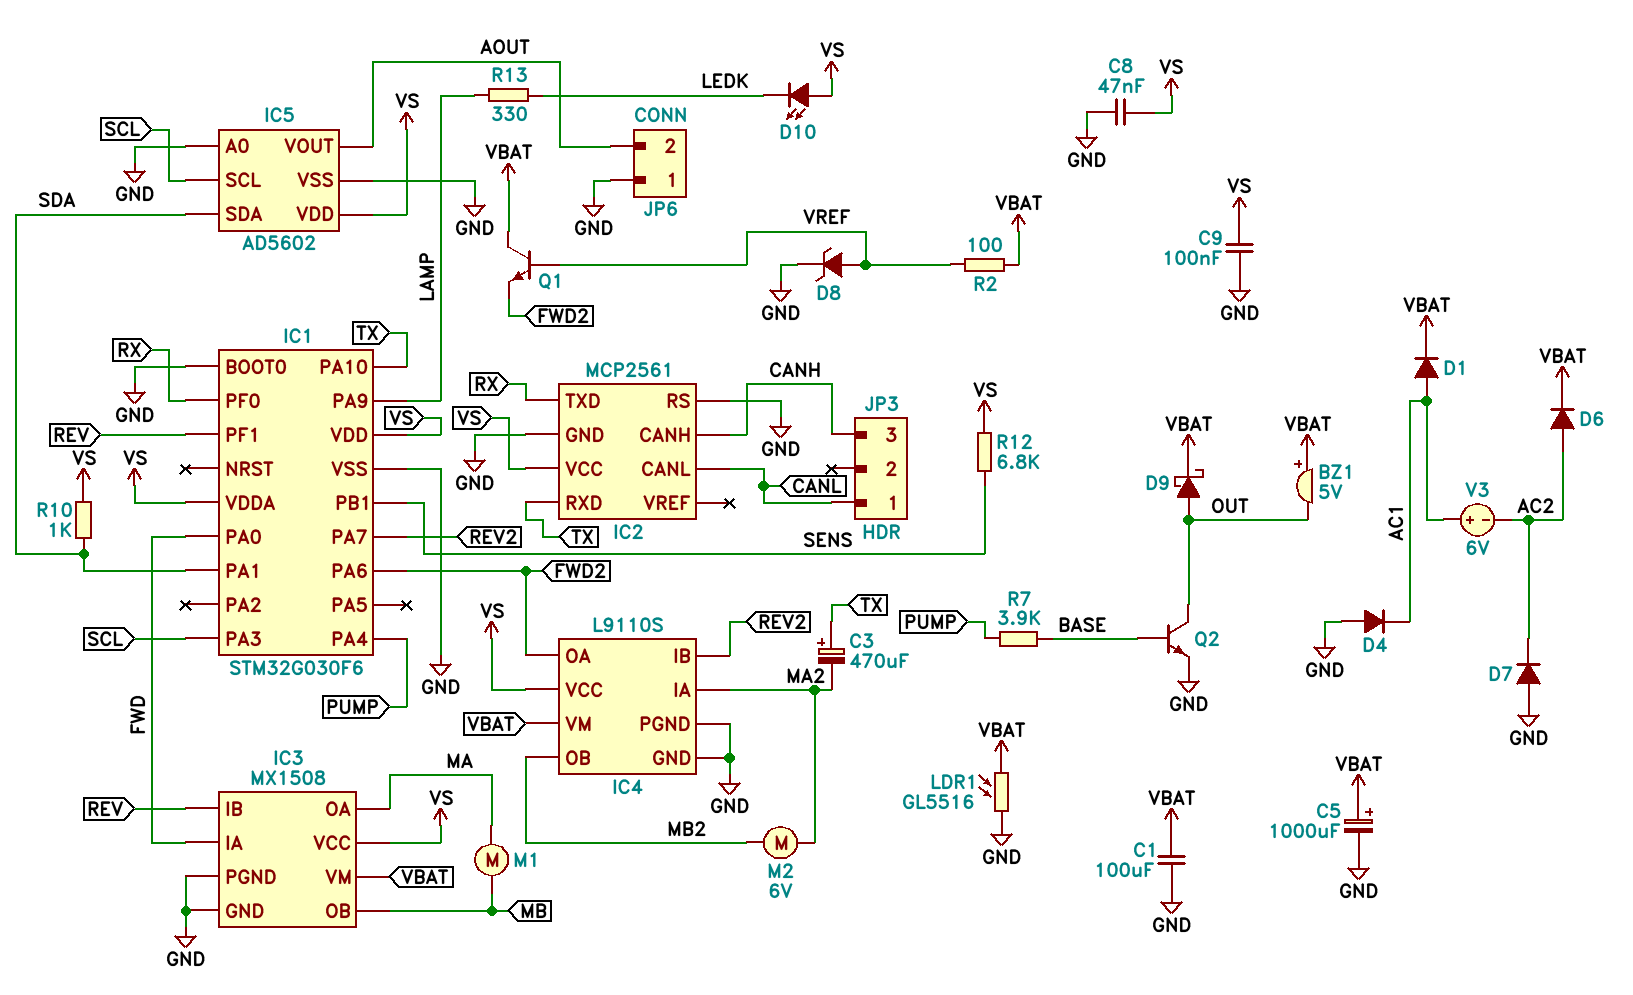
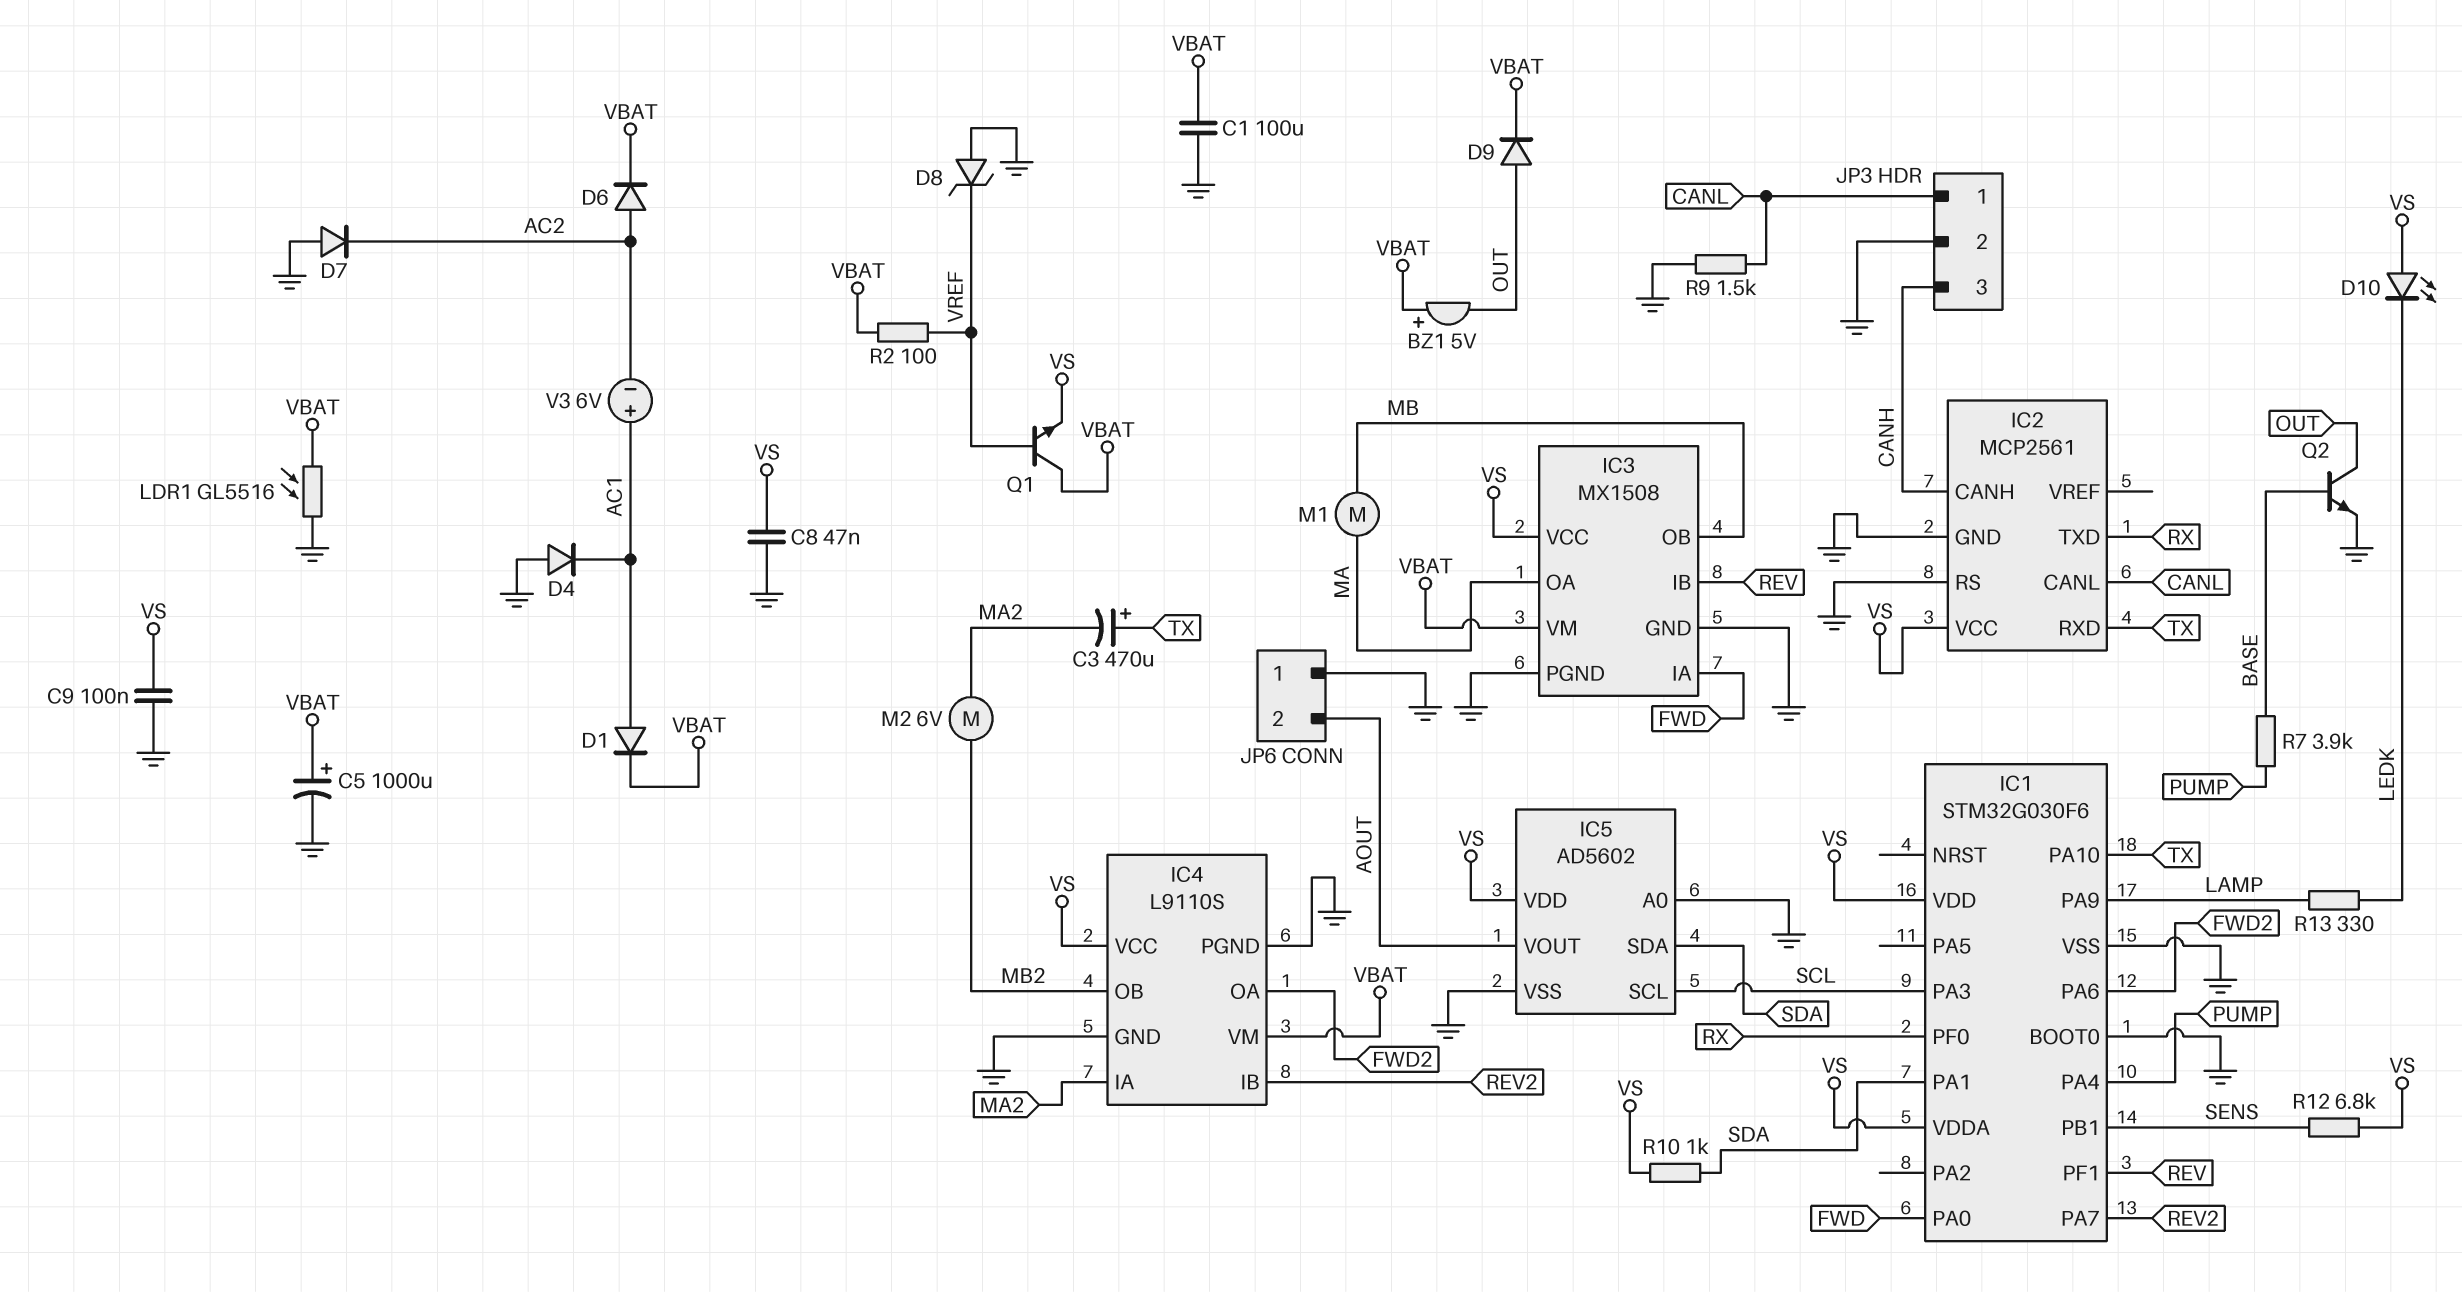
D8: zener (A VREF, K GND) -> zener (A GND, K VREF)
D9: schottky (A OUT, K VBAT) -> diode (A OUT, K VBAT)
JP3 pin 2: none -> GND
Q1: NPN (B VREF, C VBAT, E FWD2) -> NPN (B VREF, C VBAT, E VS)
R9: none -> 1.5k (CANL, GND)

